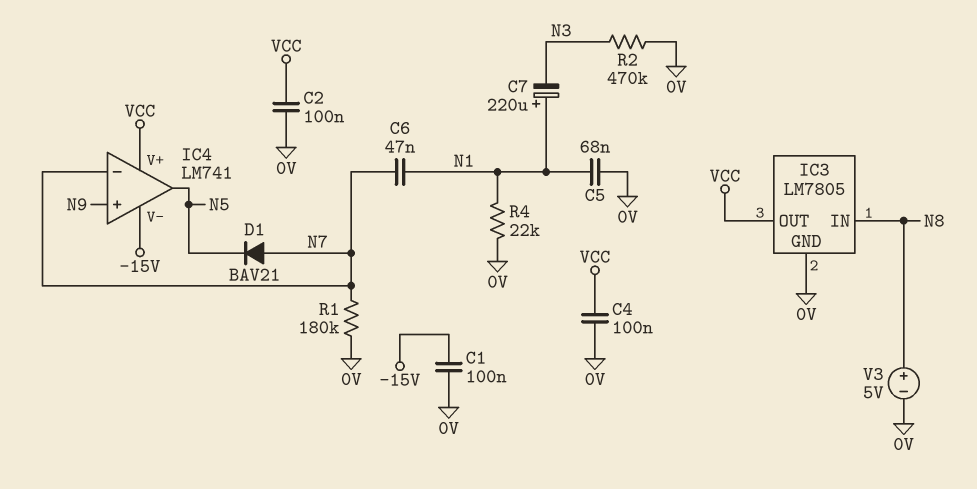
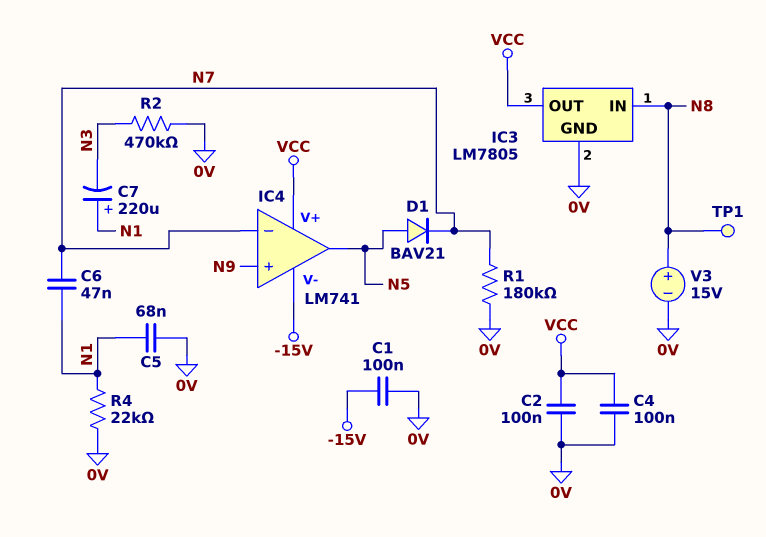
D1: diode BAV21 (A N7, K N5) -> diode BAV21 (A N5, K N7)
TP1: none -> test point (N8)
V3: 5V (plus N8, minus 0V) -> 15V (plus N8, minus 0V)

